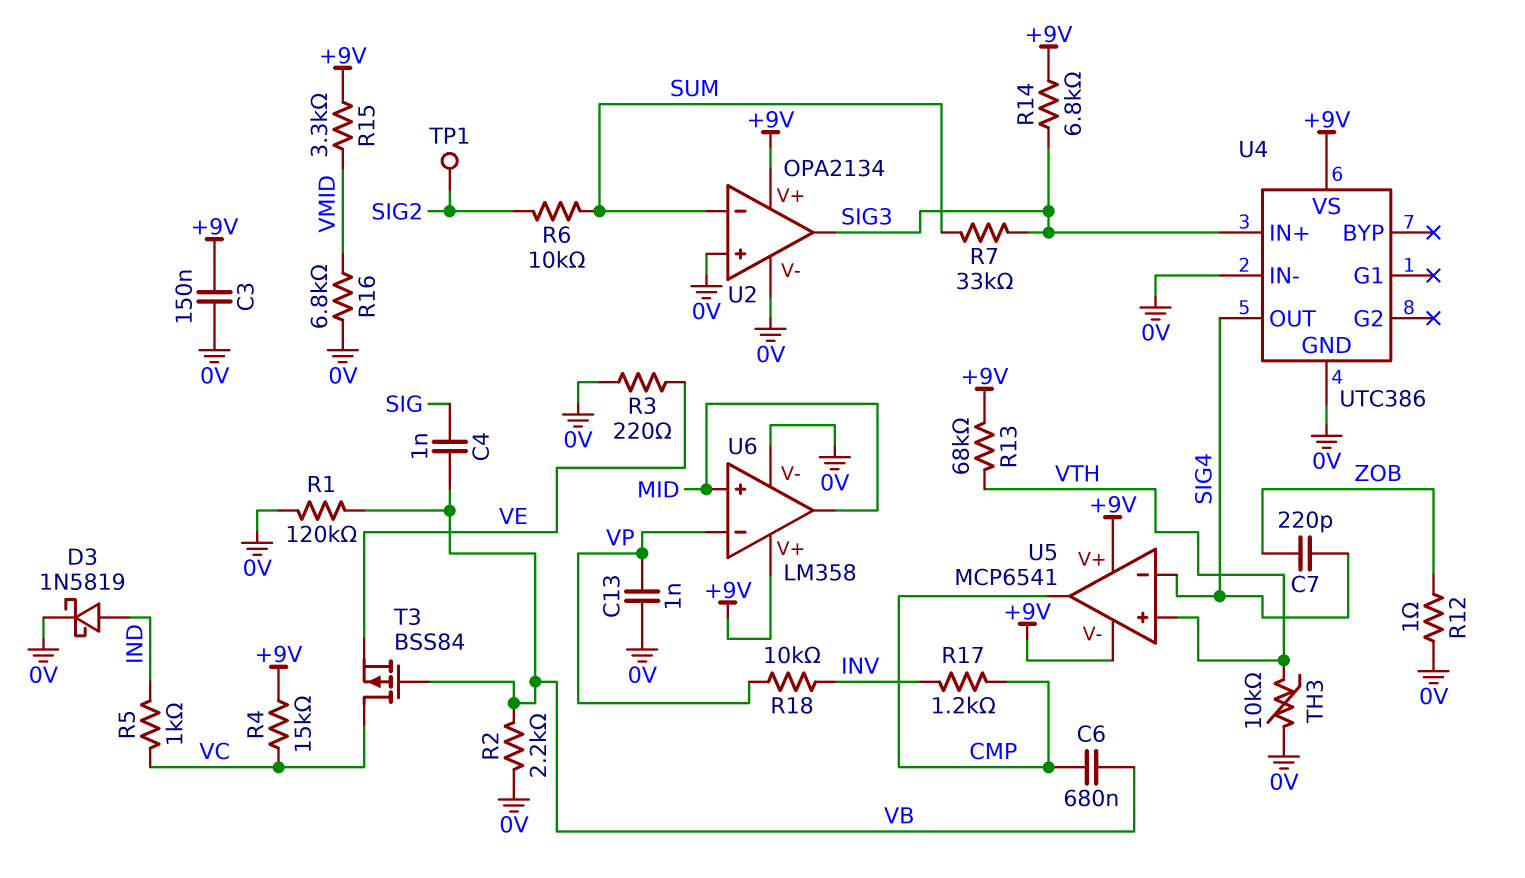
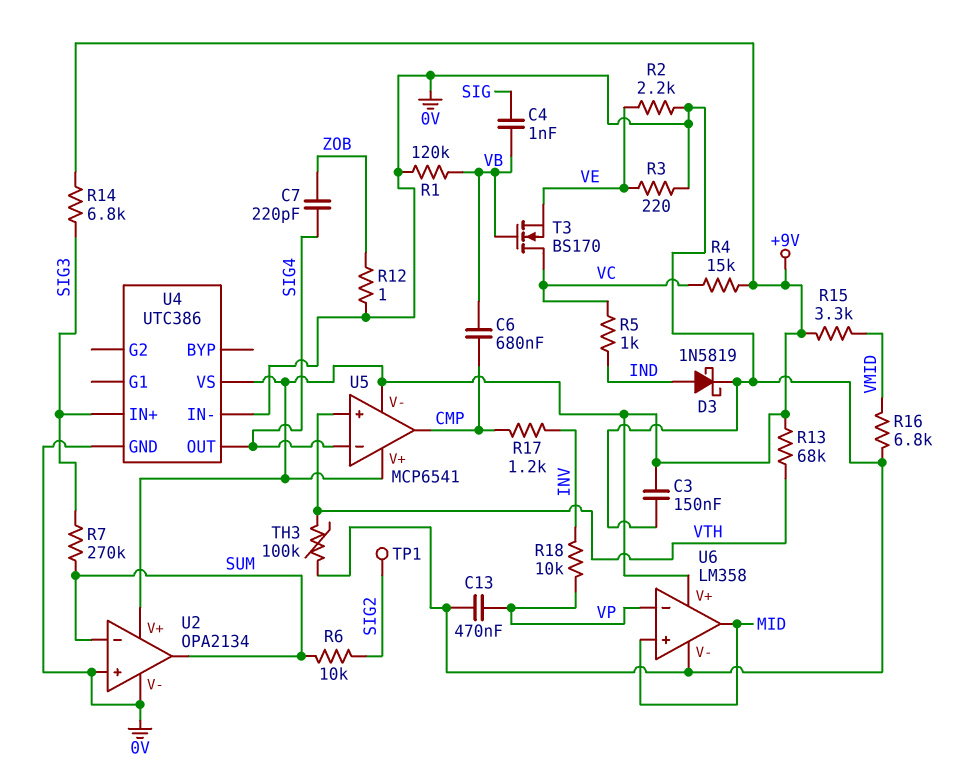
C13: 1nF (0V, VP) -> 470nF (0V, VP)
R2: 2.2k (0V, VB) -> 2.2k (0V, VE)
R7: 33k (SIG3, SUM) -> 270k (SIG3, SUM)
T3: PMOS BSS84 (G VB, D VC, S VE) -> NMOS BS170 (G VB, D VC, S VE)
TH3: 10k (0V, VTH) -> 100k (0V, VTH)
U2 pin out: SIG3 -> SUM

